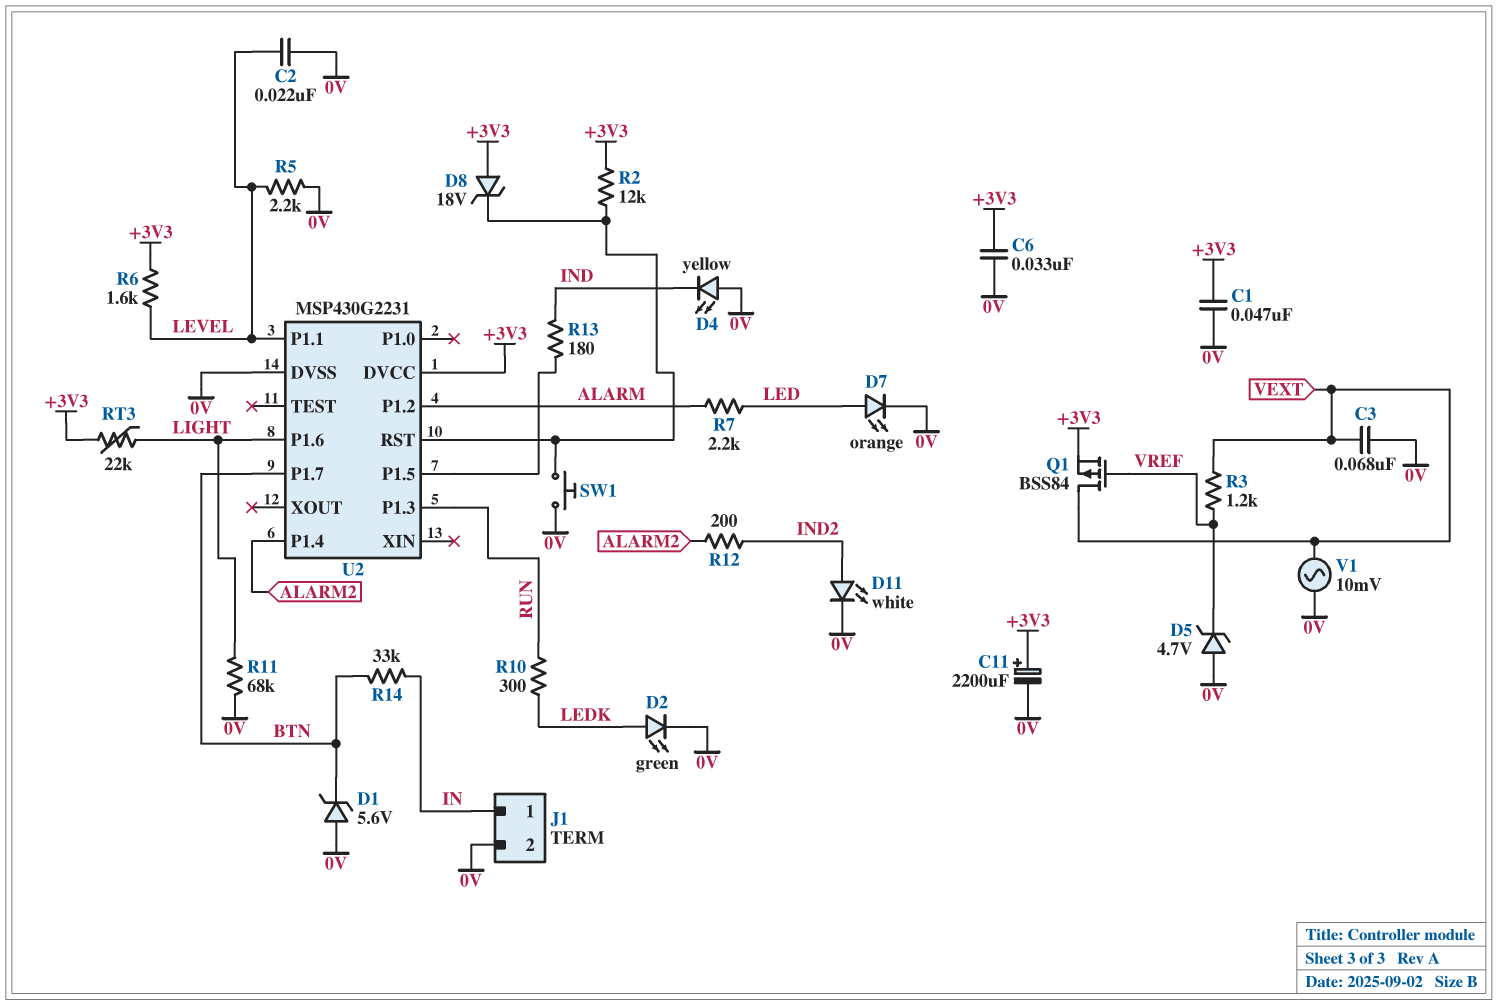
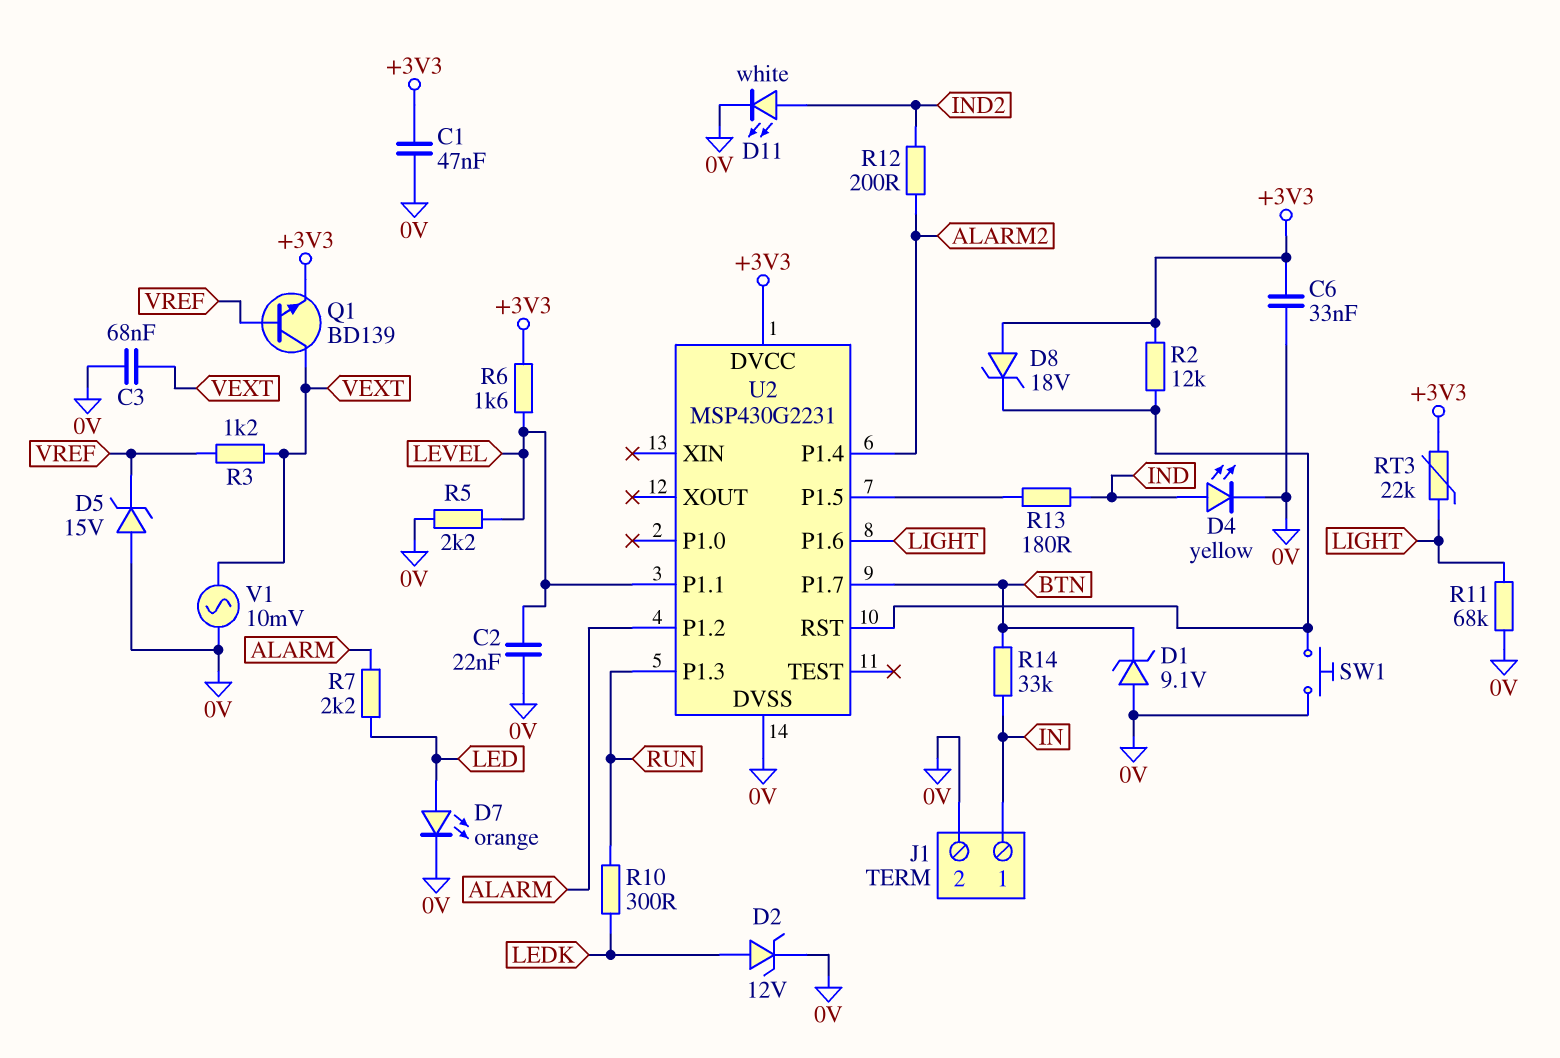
C11: 2200uF (plus +3V3, minus 0V) -> none
D1: zener 5.6V (A 0V, K BTN) -> zener 9.1V (A 0V, K BTN)
D2: LED green (A LEDK, K 0V) -> zener 12V (A LEDK, K 0V)
D4: LED yellow (A 0V, K IND) -> LED yellow (A IND, K 0V)
D5: zener 4.7V (A 0V, K VREF) -> zener 15V (A 0V, K VREF)
Q1: PMOS BSS84 (G VREF, D VEXT, S +3V3) -> NPN BD139 (B VREF, C VEXT, E +3V3)

